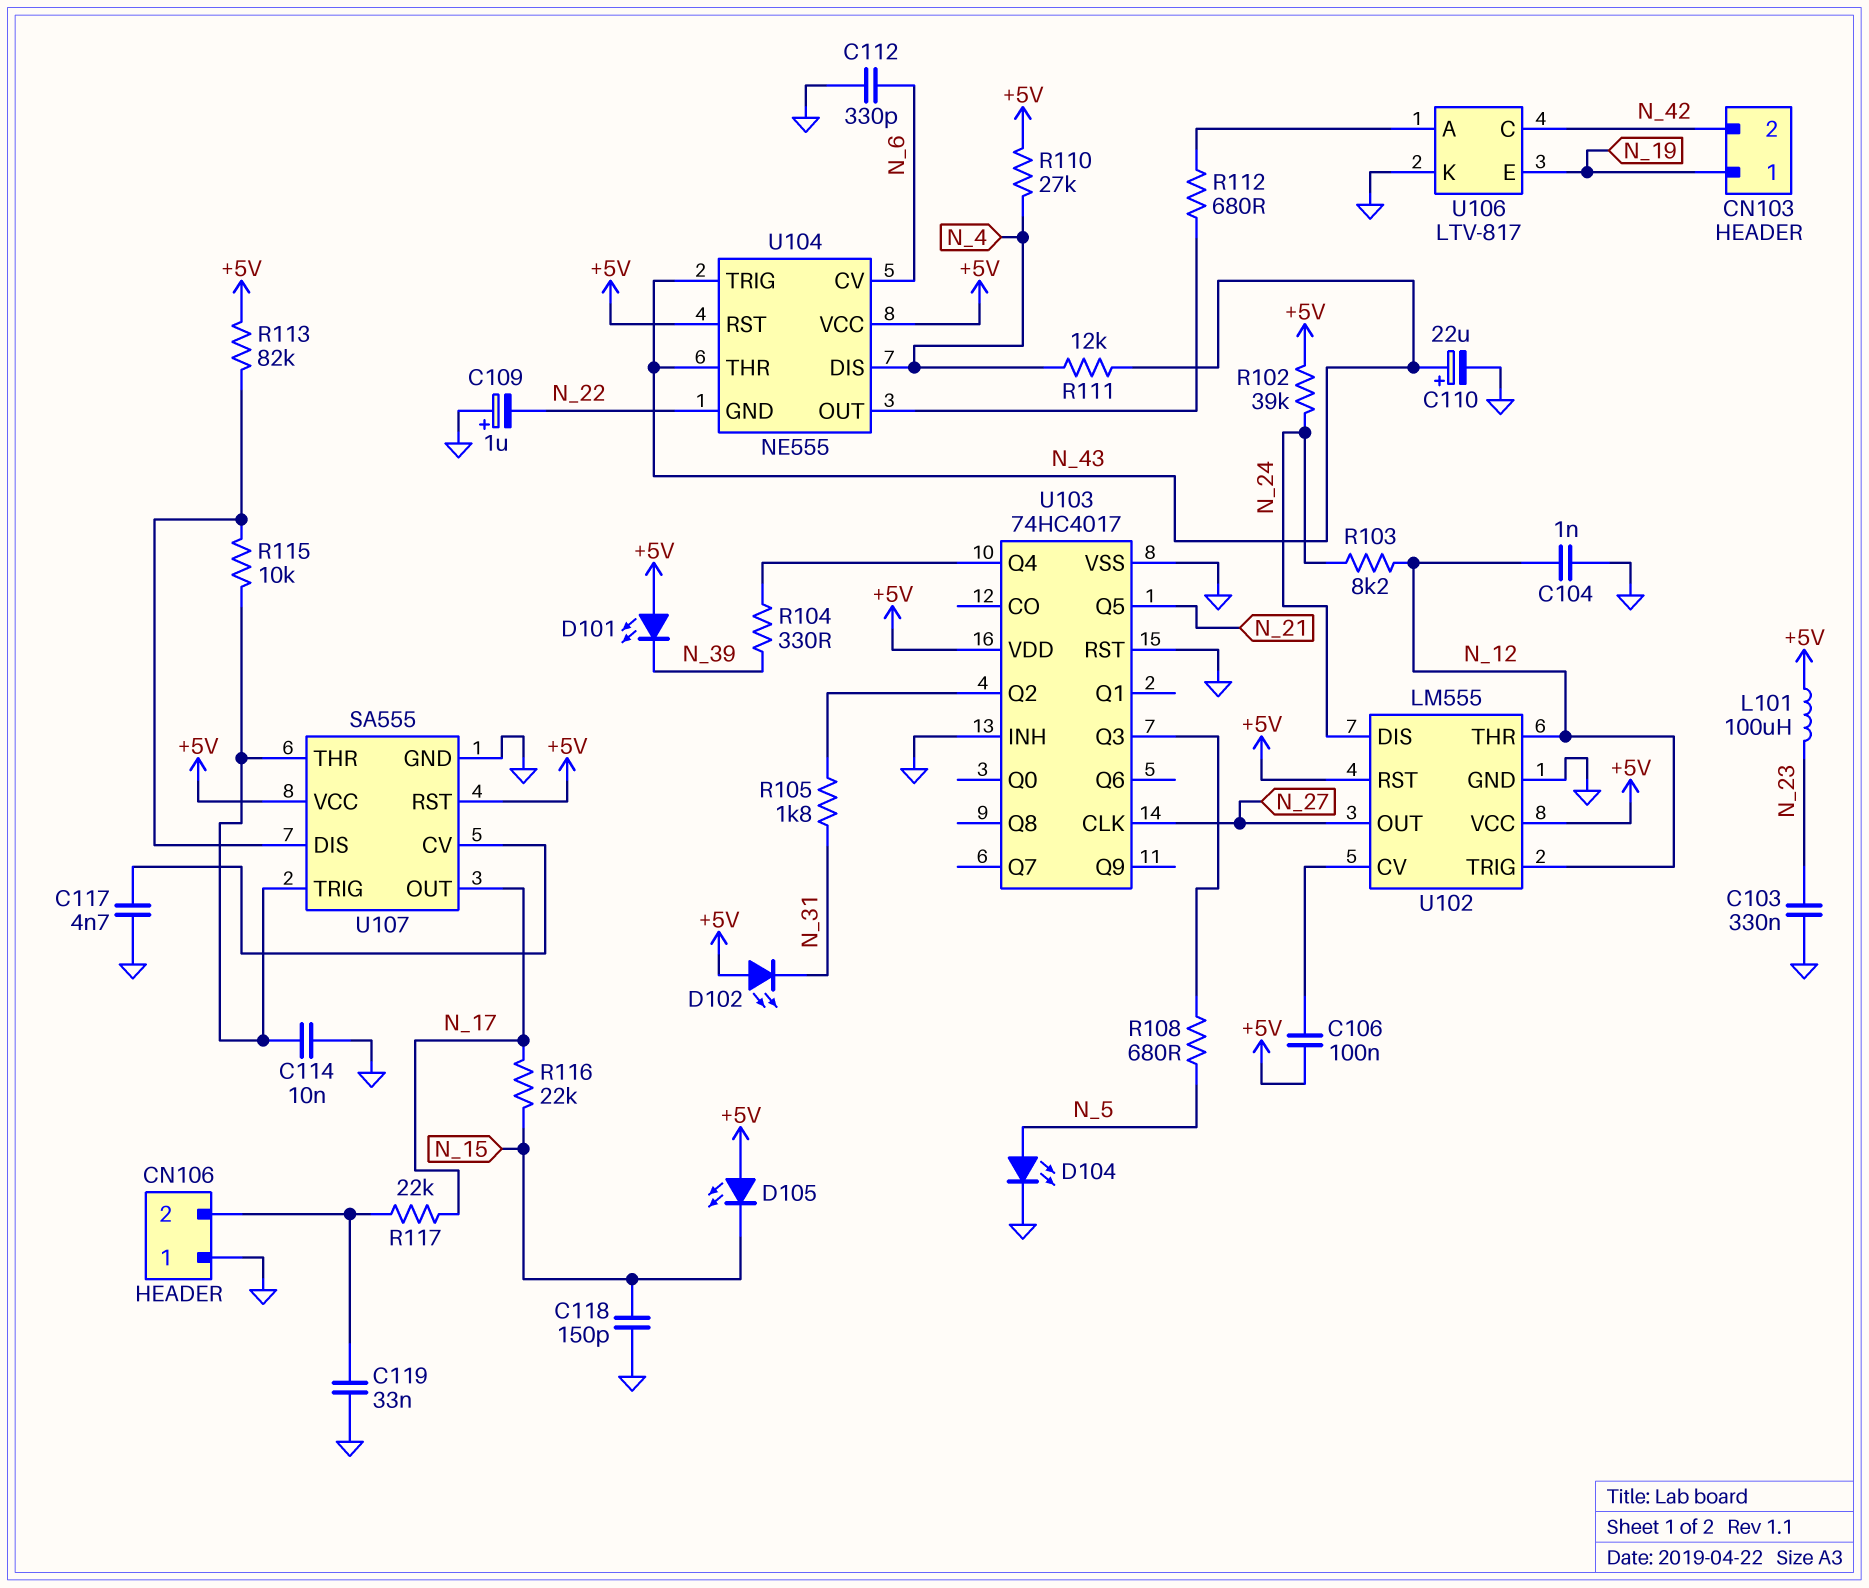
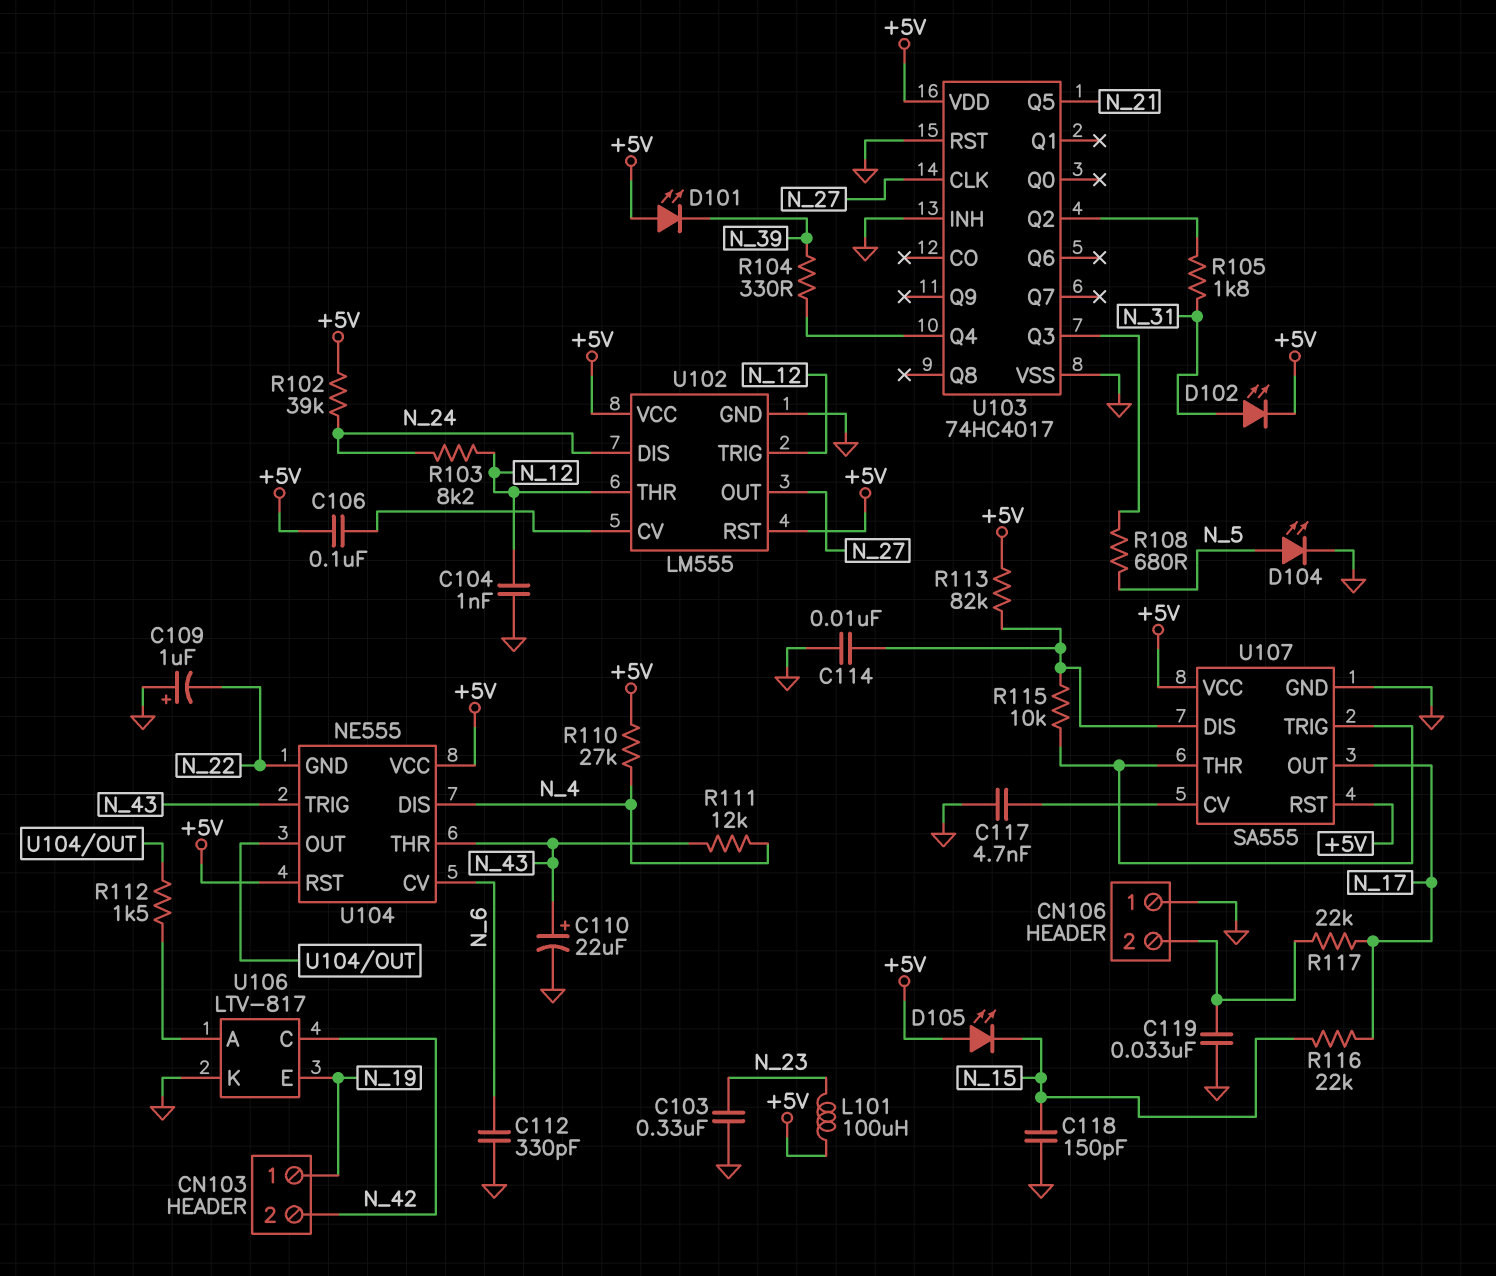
C114: 10nF (GND, U107/THR) -> 10nF (GND, U107/DIS)
D102: LED (A +5V, K N_31) -> LED (A N_31, K +5V)
R112: 680 (U104/OUT, U106/A) -> 1.5k (U104/OUT, U106/A)

